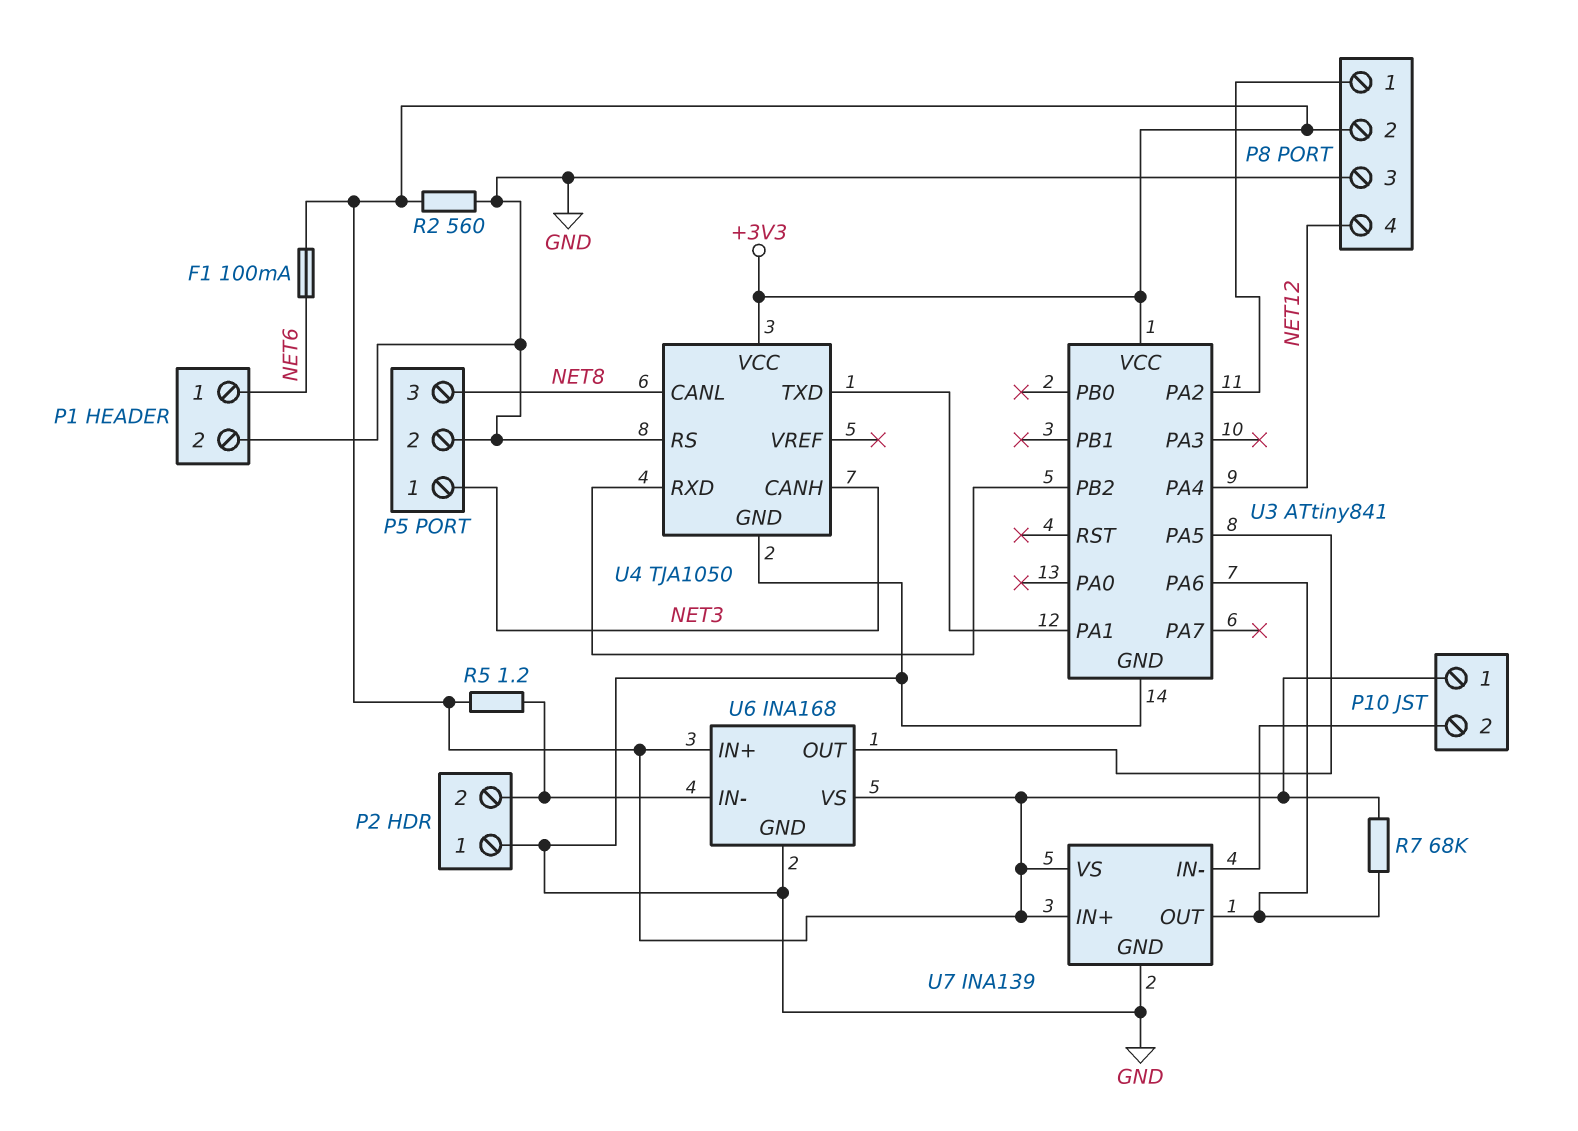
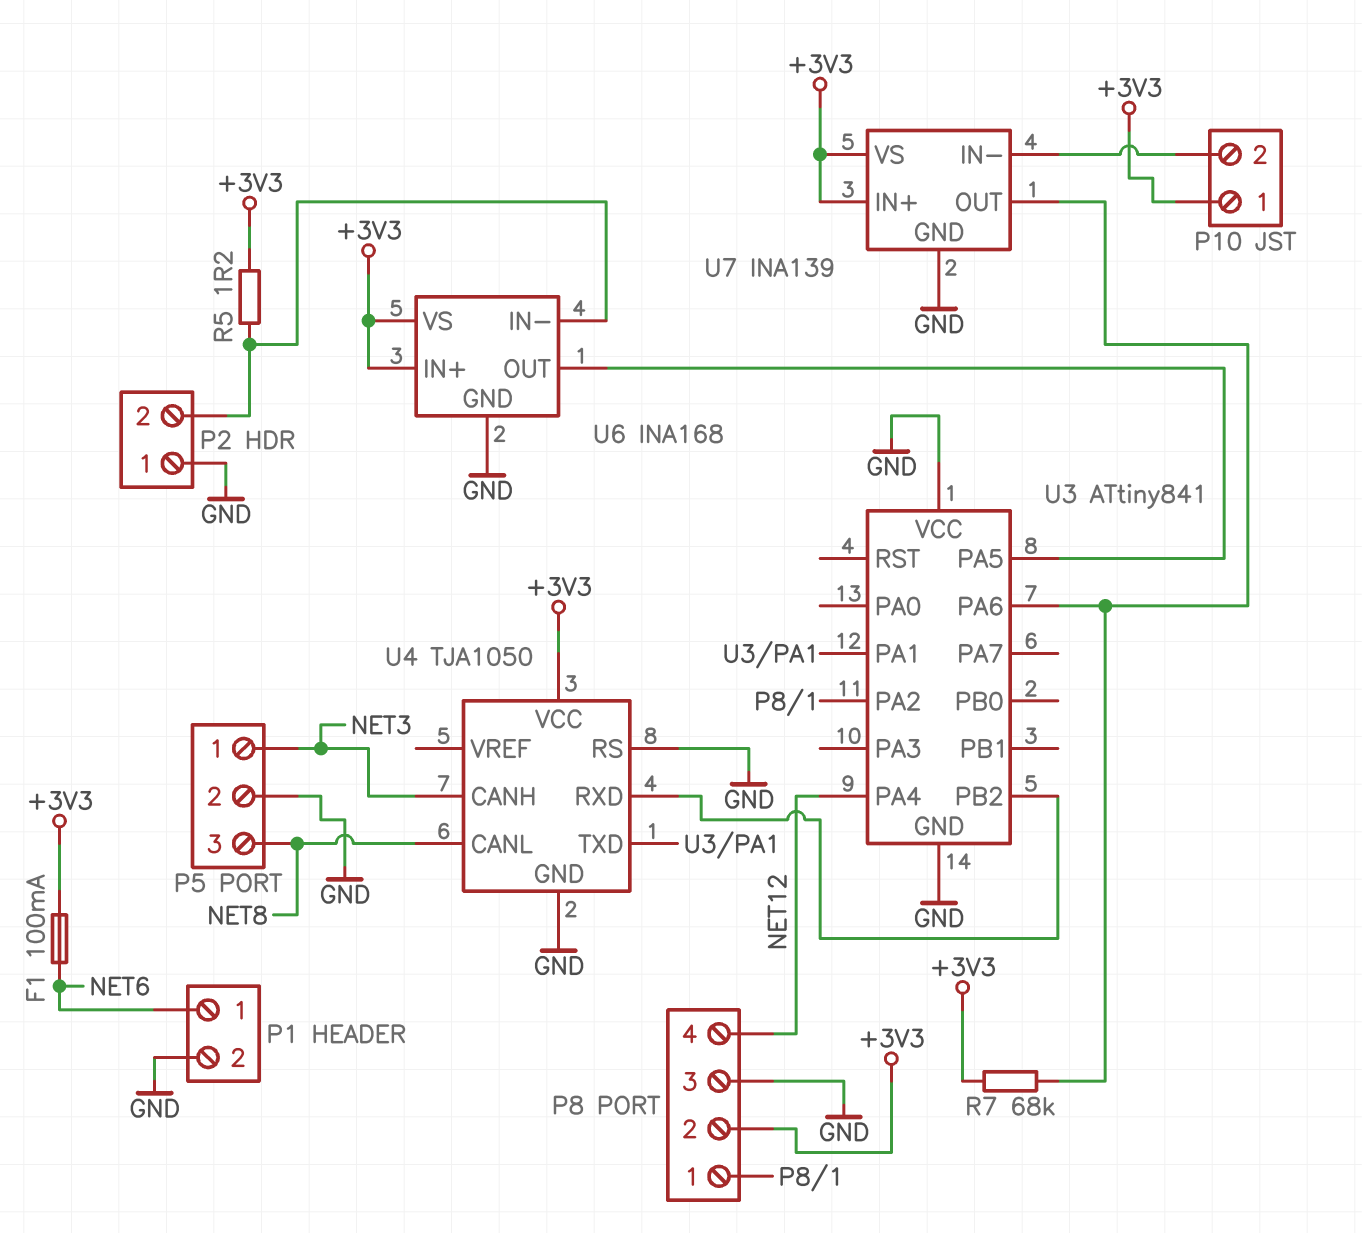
R2: 560 (+3V3, GND) -> none
U3 pin VCC: +3V3 -> GND

